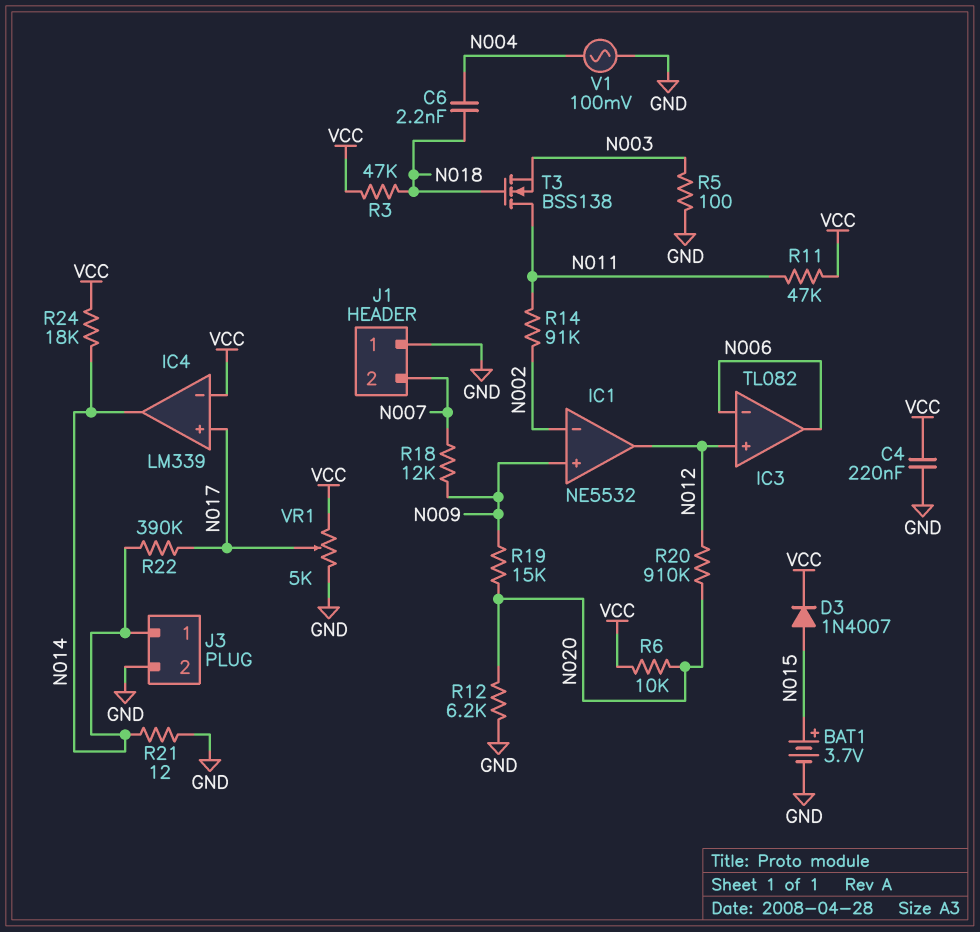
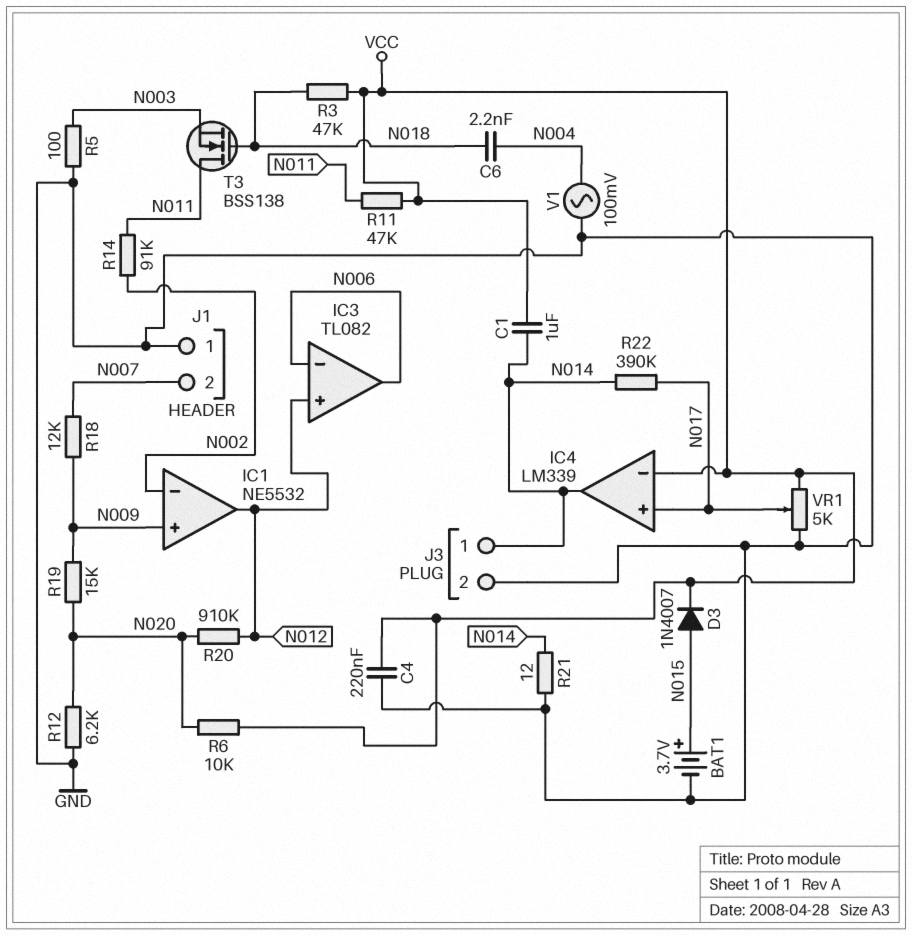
C1: none -> 1uF (N014, VCC)
R24: 18k (N014, VCC) -> none

